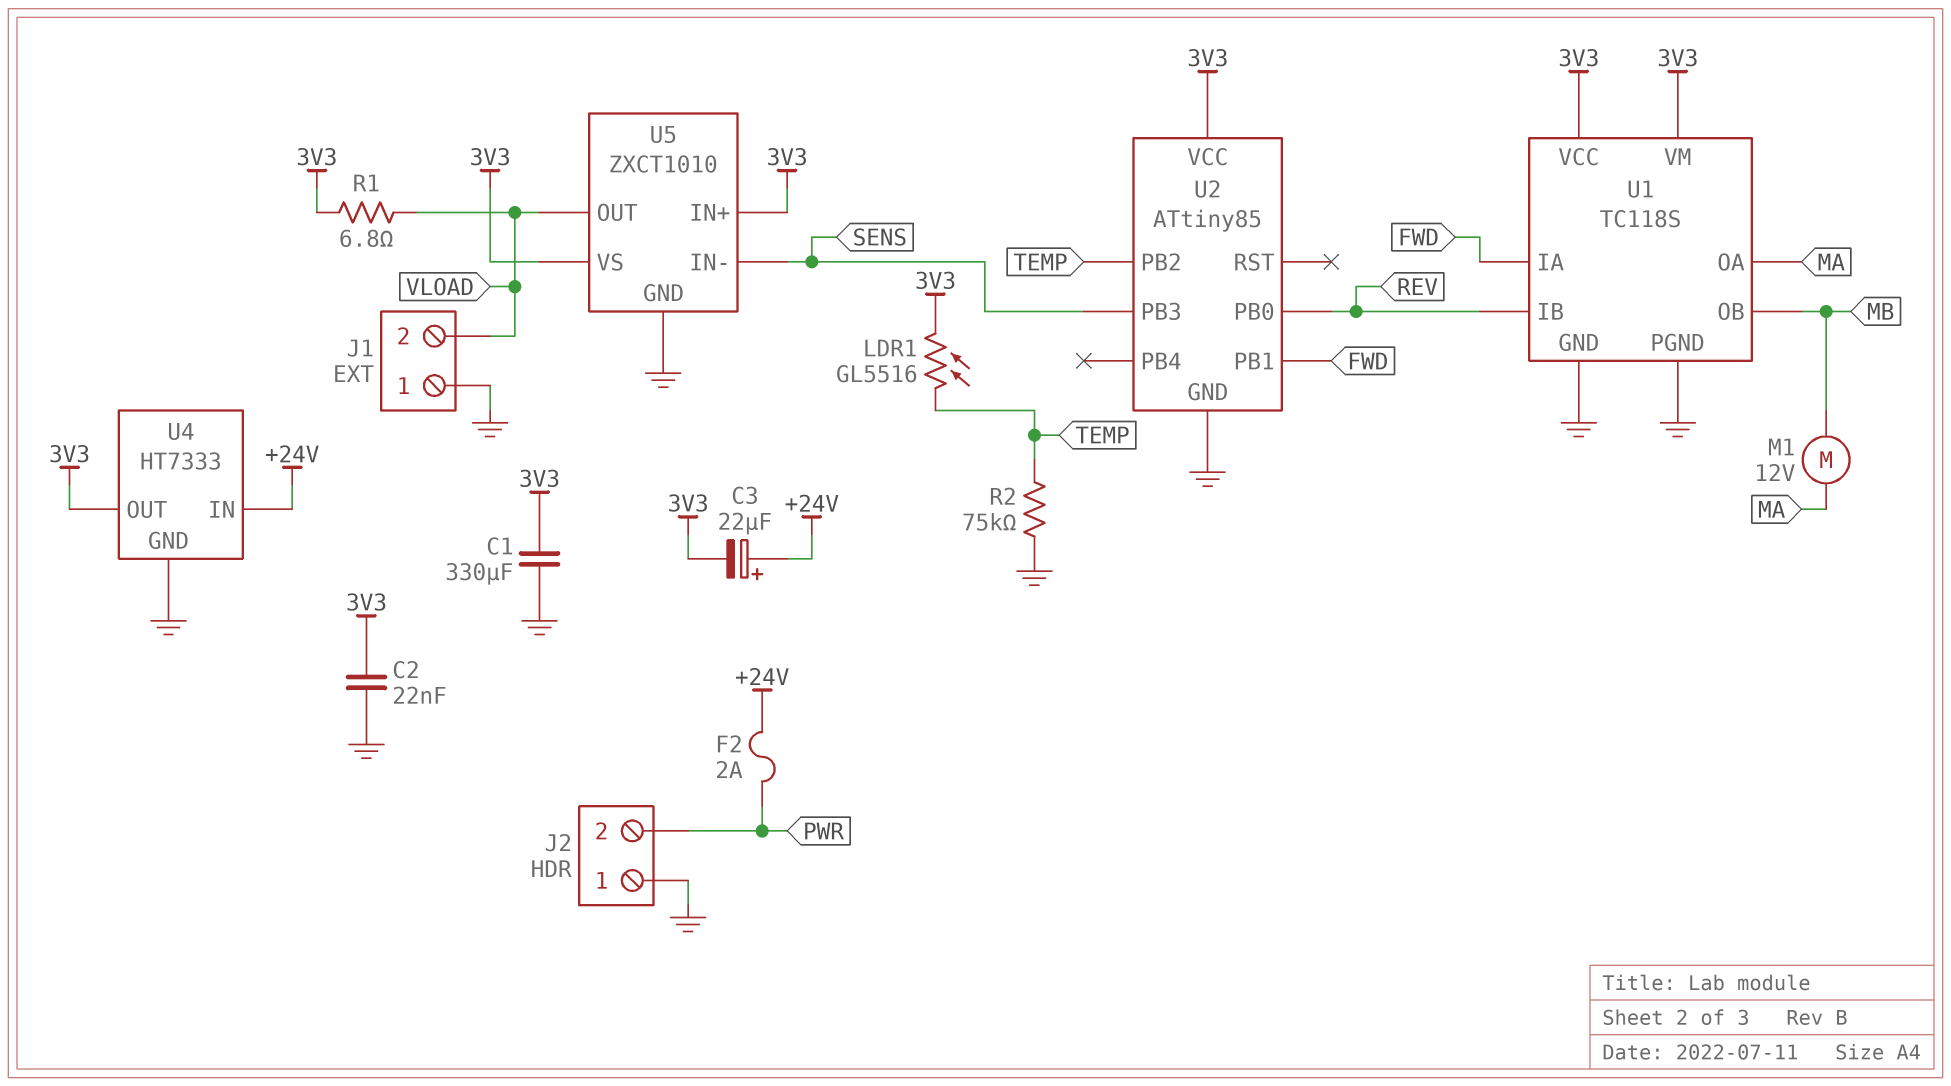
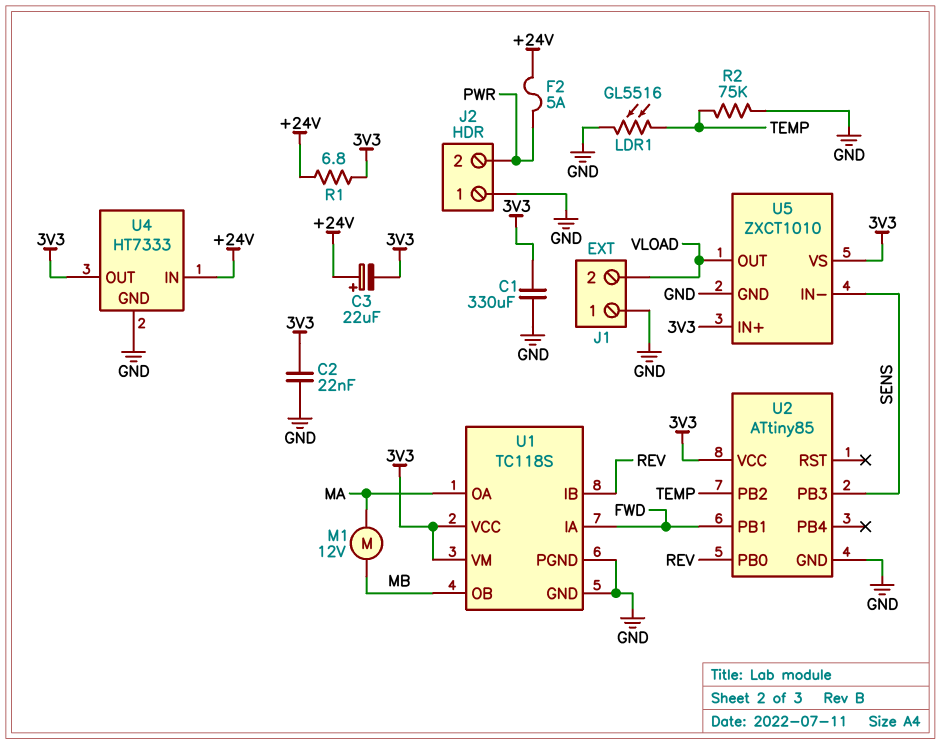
F2: 2A (+24V, PWR) -> 5A (+24V, PWR)
LDR1: GL5516 (3V3, TEMP) -> GL5516 (GND, TEMP)
R1: 6.8 (3V3, VLOAD) -> 6.8 (+24V, 3V3)

